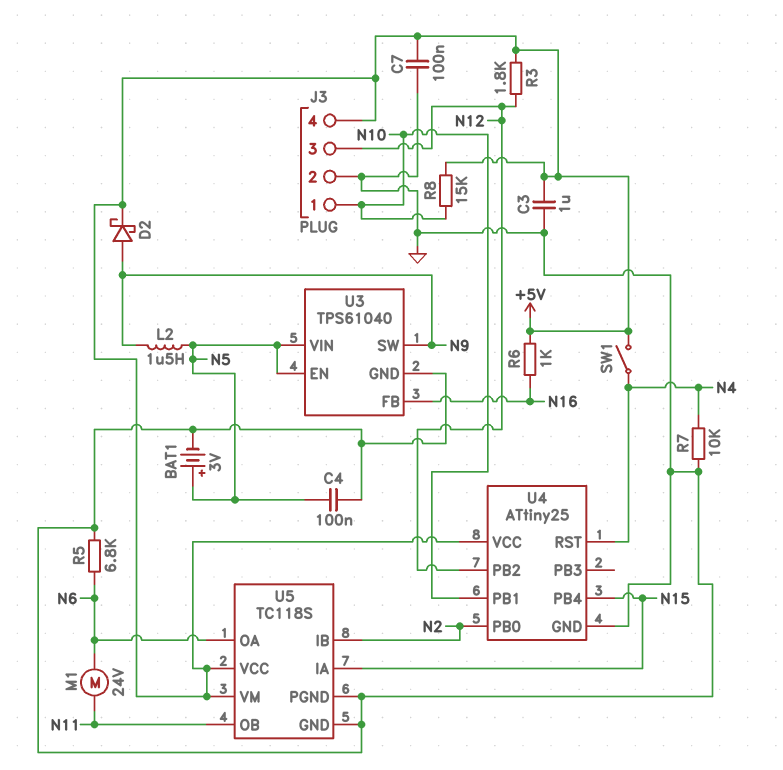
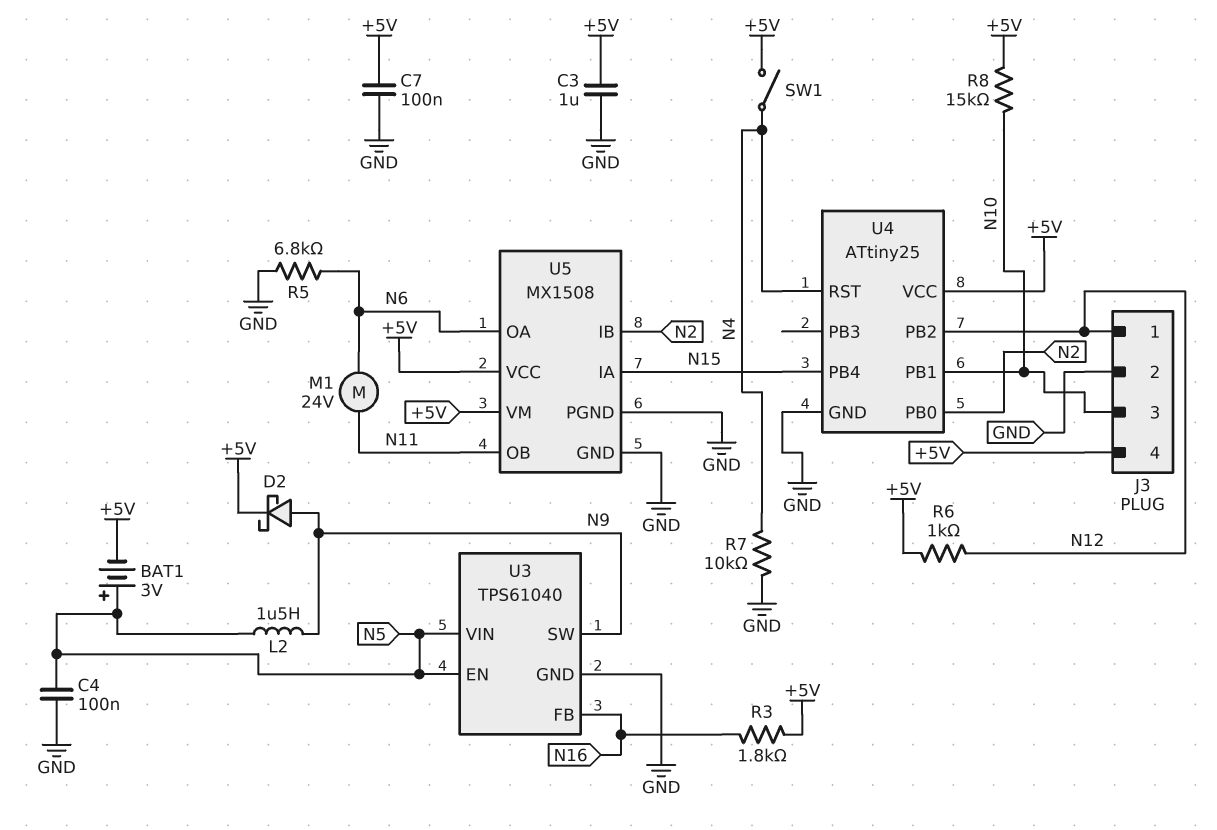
BAT1: 3V (plus N5, minus GND) -> 3V (plus N5, minus +5V)
J3 pin 1: N10 -> N12
J3 pin 3: N12 -> N10
R3: 1.8k (+5V, N12) -> 1.8k (+5V, N16)
R6: 1k (+5V, N16) -> 1k (+5V, N12)
U5: TC118S -> MX1508

